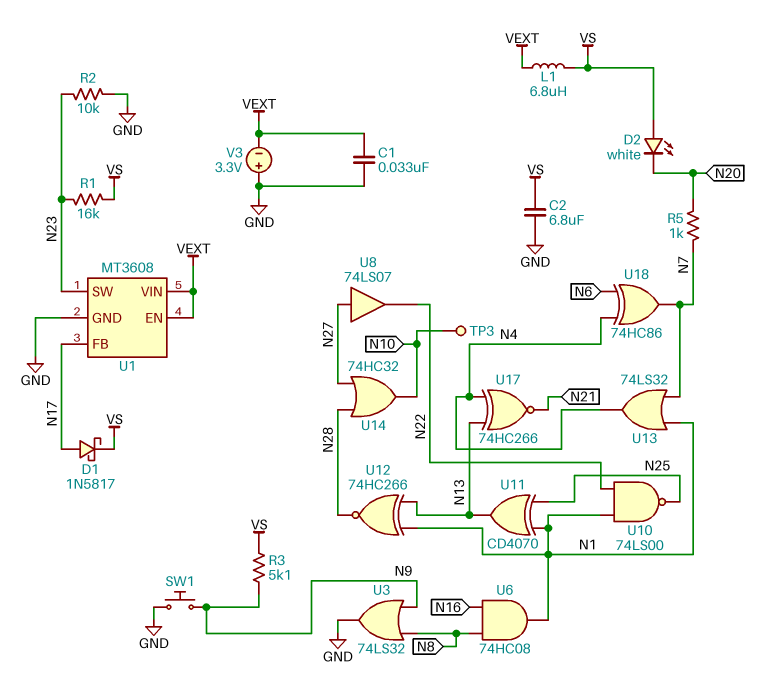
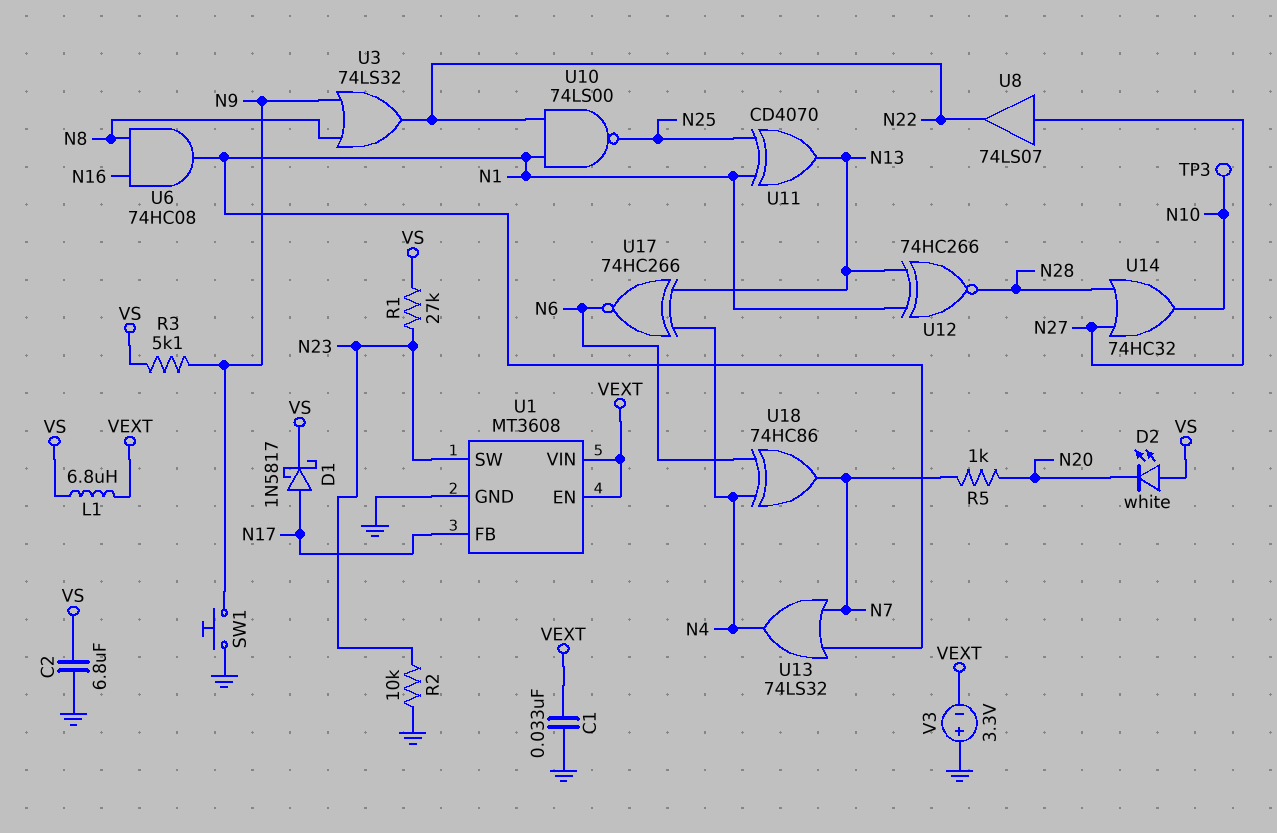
R1: 16k (N23, VS) -> 27k (N23, VS)
U3: OR 74LS32 (in N8, in N9, out GND) -> OR 74LS32 (in N8, in N9, out N22)
U17: XNOR 74HC266 (in N4, in N13, out N21) -> XNOR 74HC266 (in N4, in N13, out N6)

